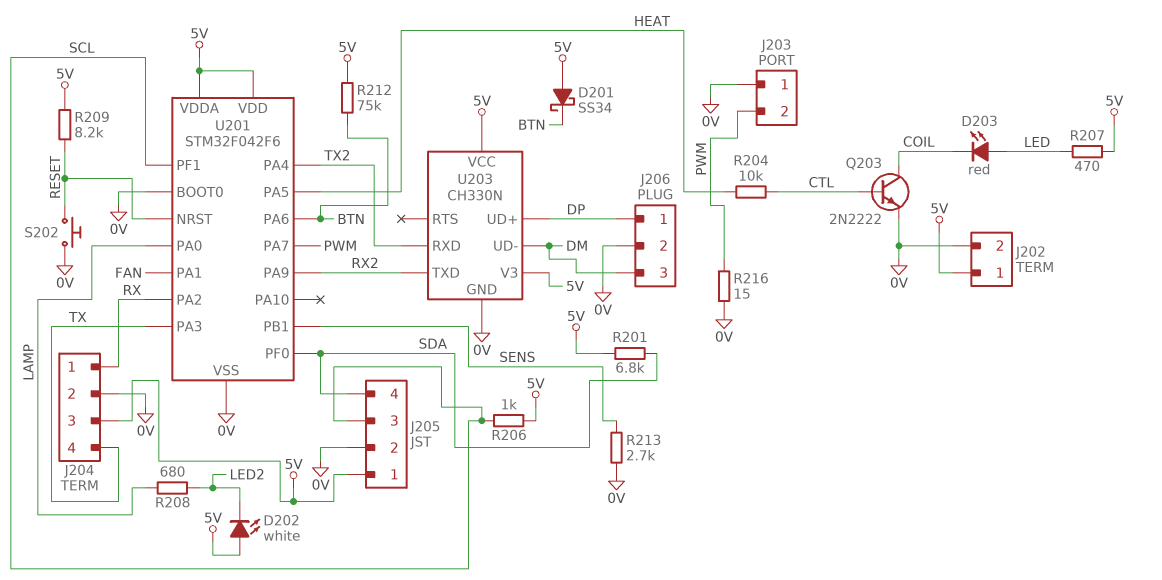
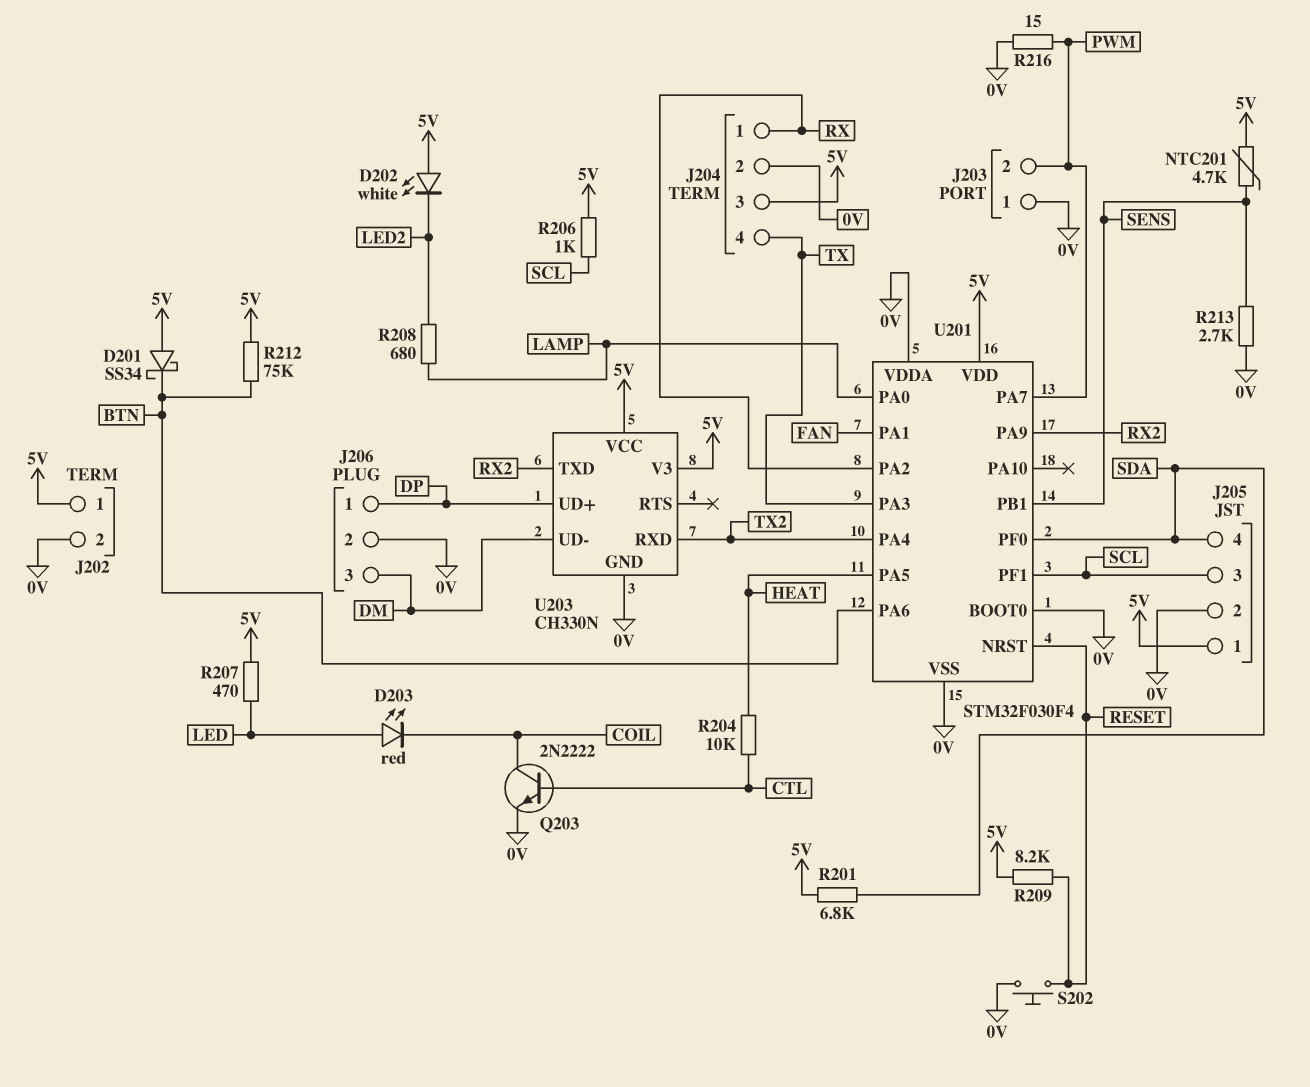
NTC201: none -> 4.7k (5V, SENS)
U201: STM32F042F6 -> STM32F030F4
U201 pin VDDA: 5V -> 0V

